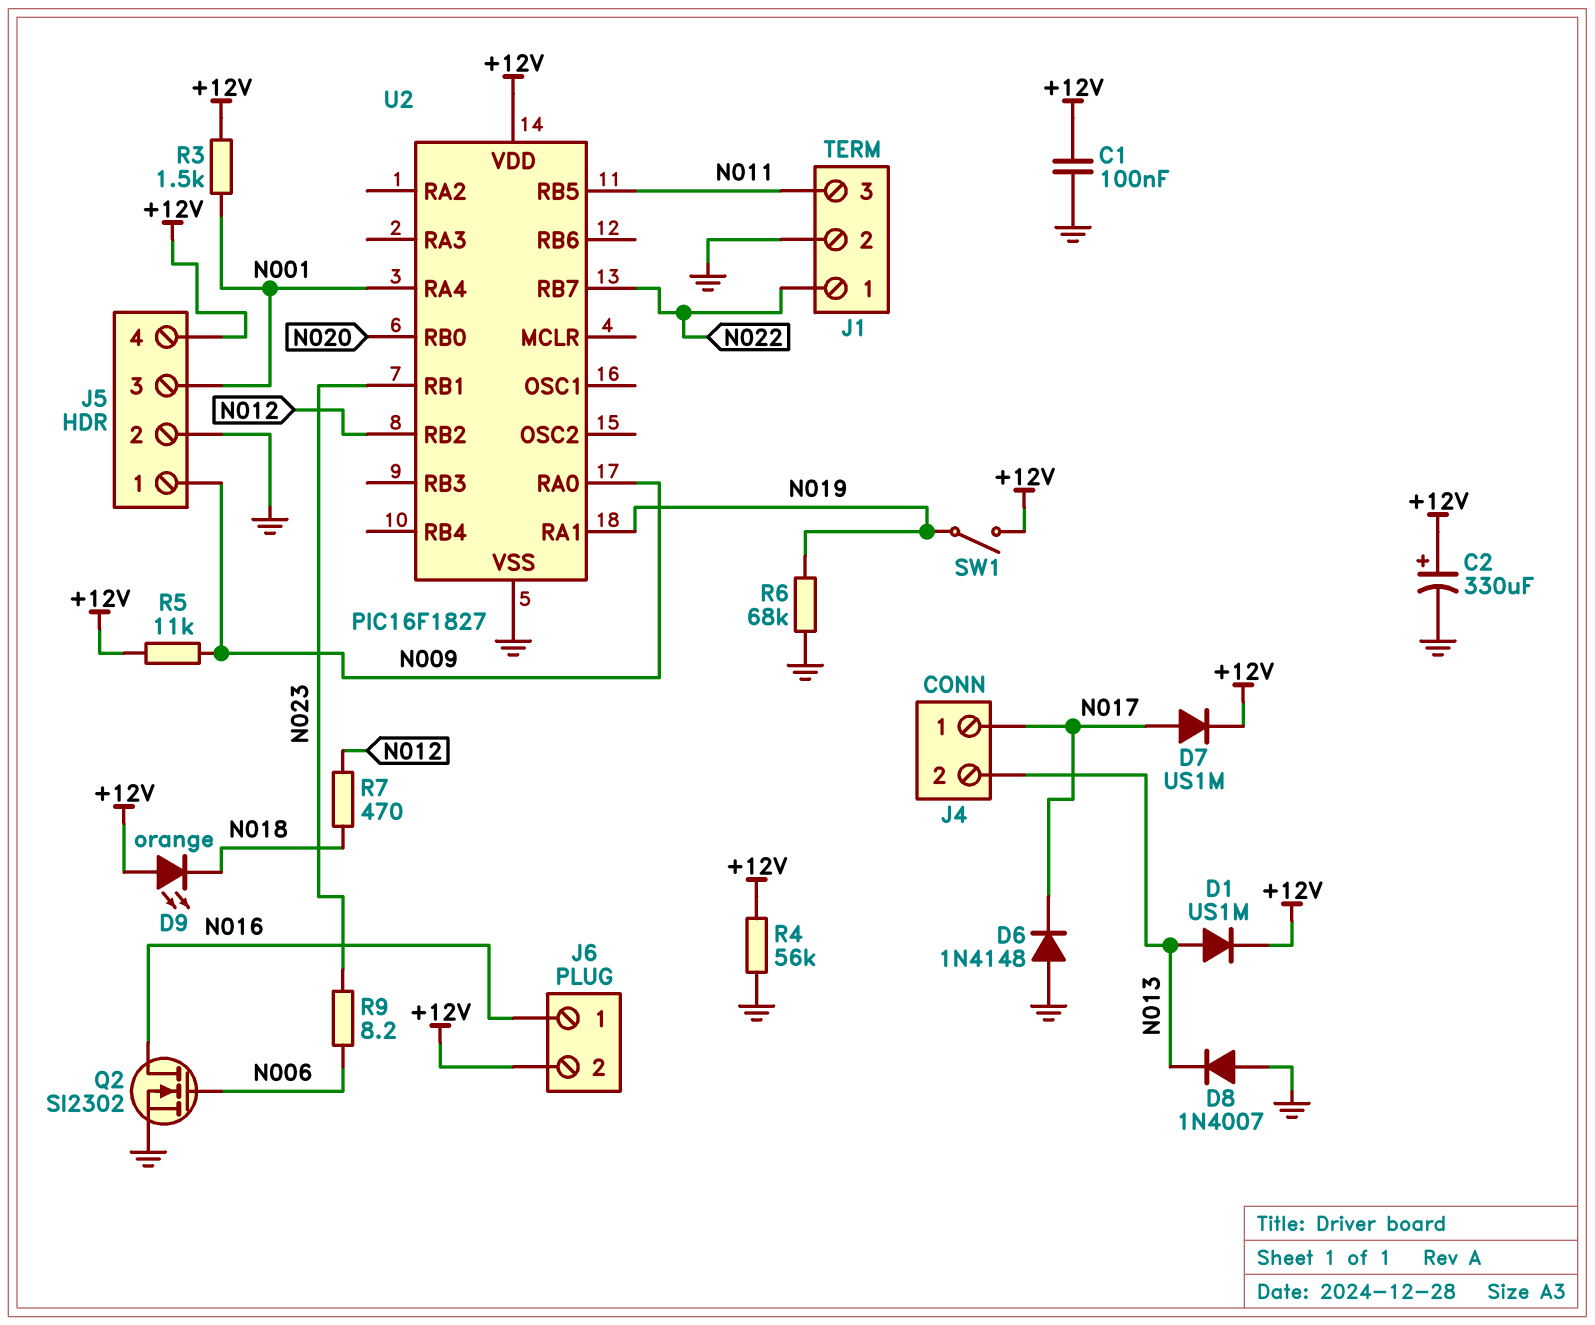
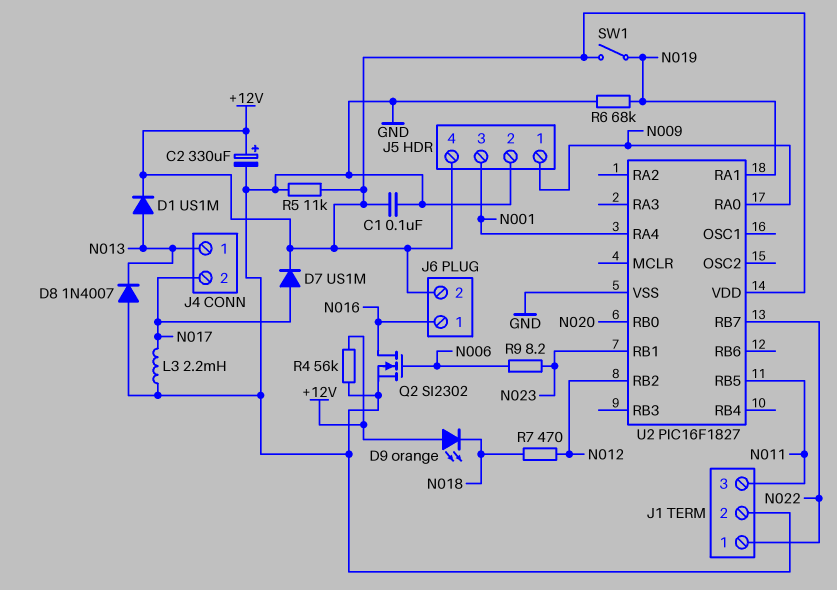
D6: diode 1N4148 (A GND, K N017) -> none
J4 pin 1: N017 -> N013
J4 pin 2: N013 -> N017
L3: none -> 2.2mH (GND, N017)
R3: 1.5k (+12V, N001) -> none
R5: 11k (+12V, N009) -> 11k (+12V, GND)

